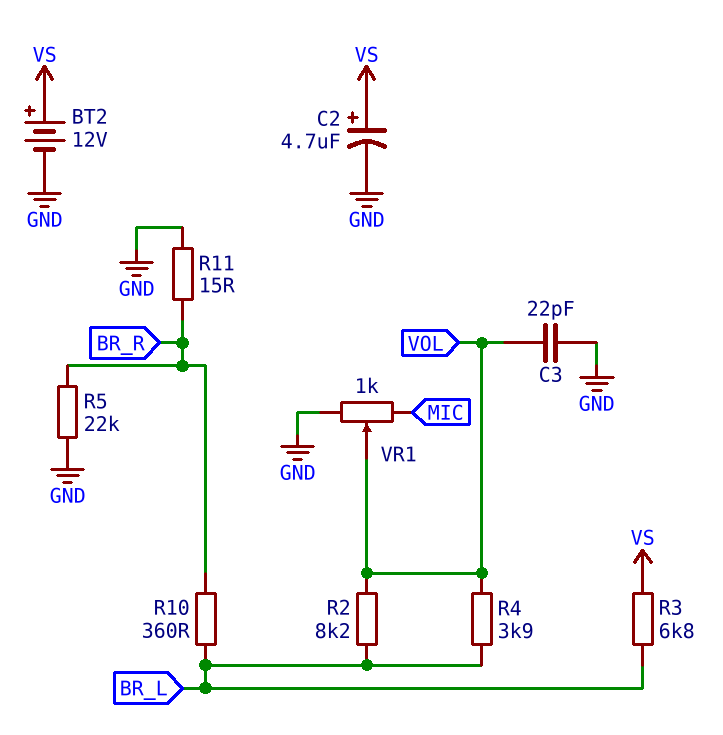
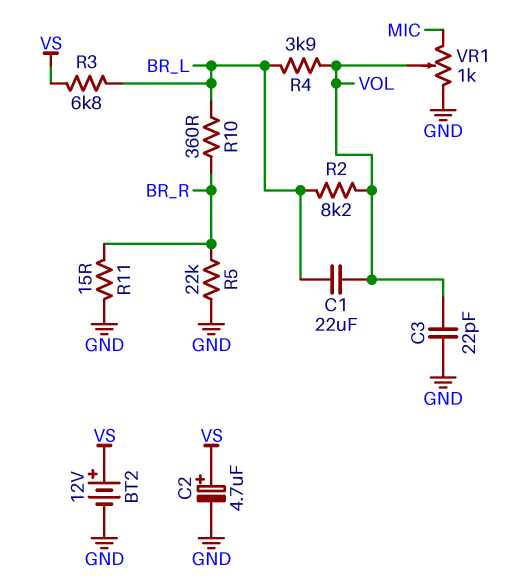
C1: none -> 22uF (BR_L, VOL)

